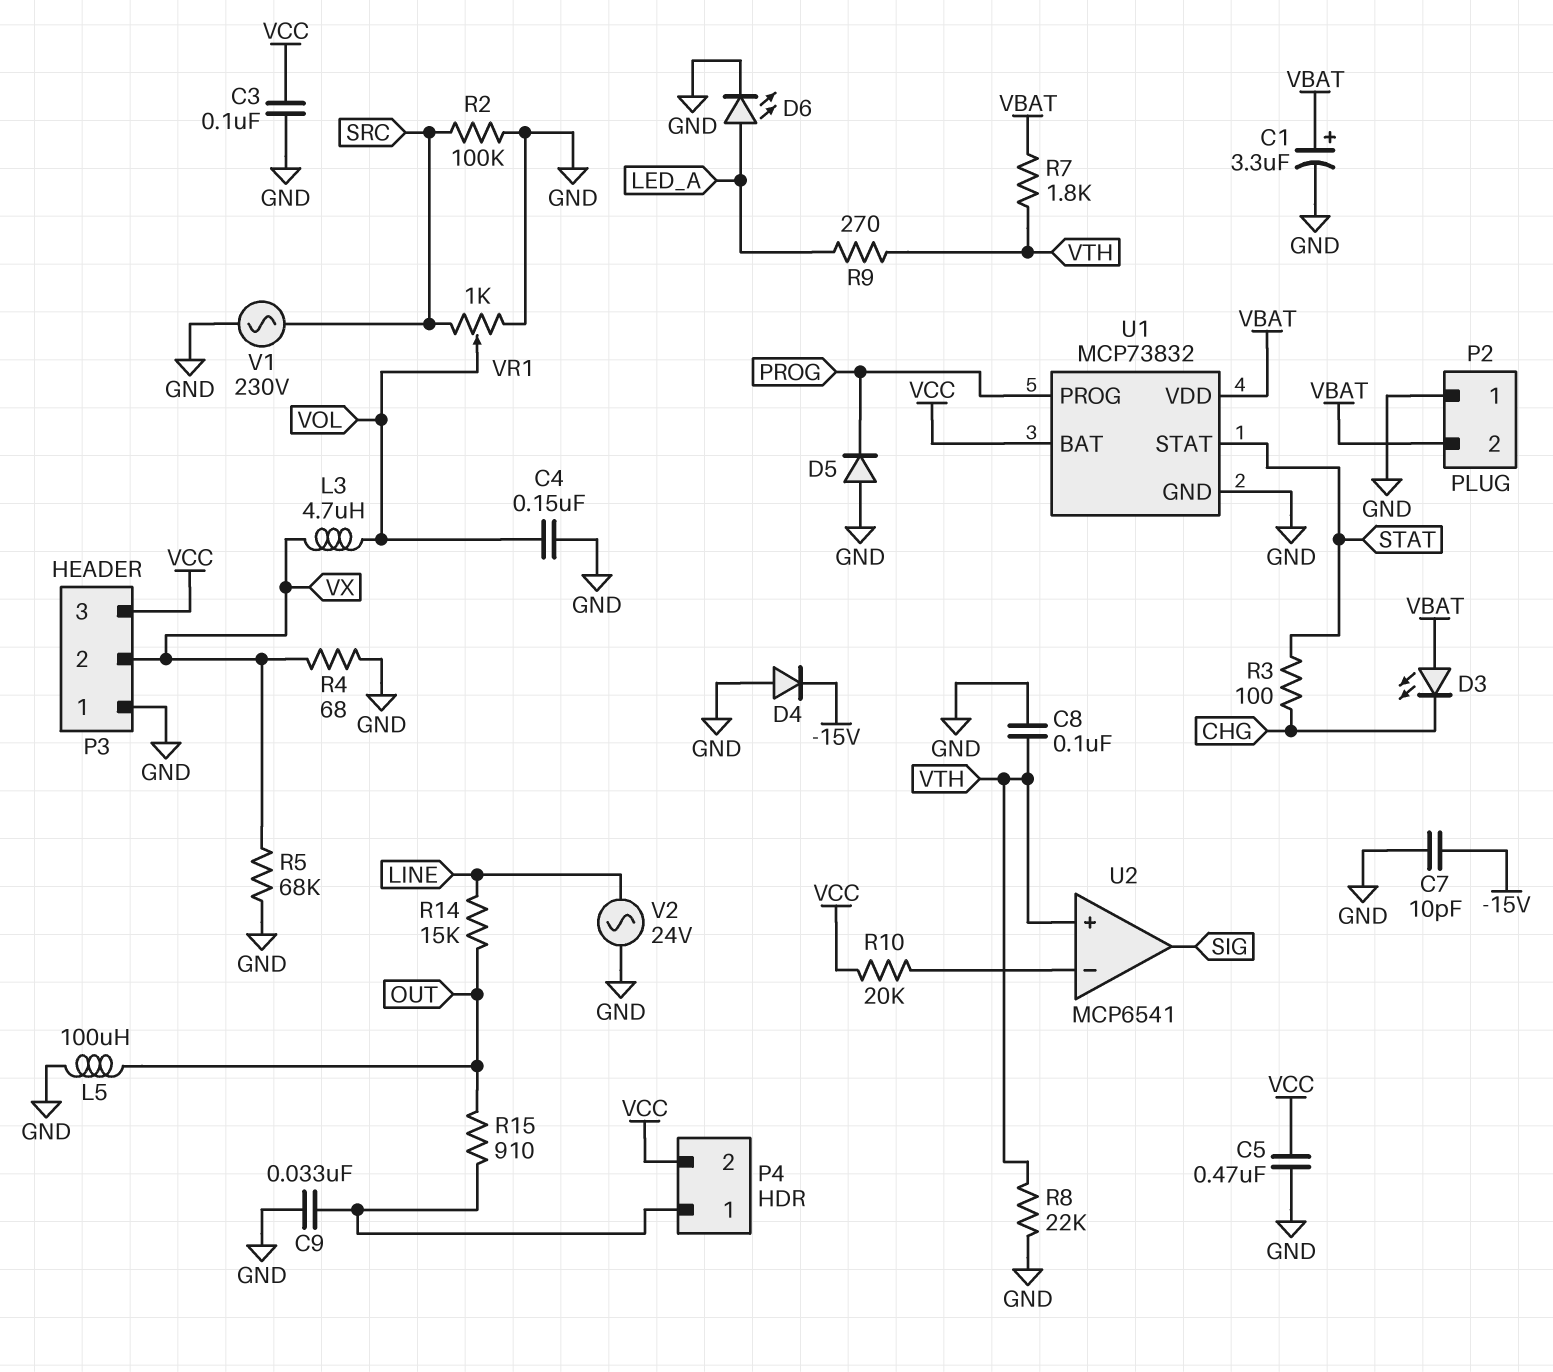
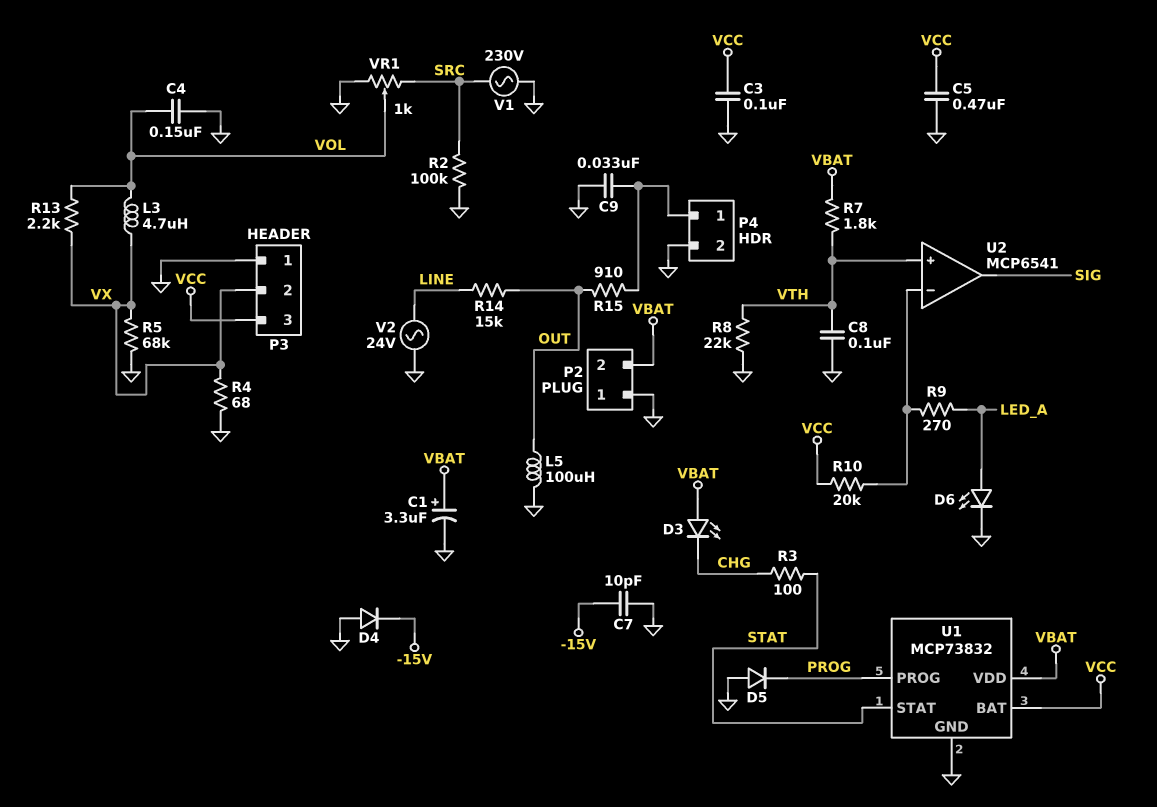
P4 pin 2: VCC -> GND
R9: 270 (LED_A, VTH) -> 270 (LED_A, U2/in-)
R13: none -> 2.2k (VOL, VX)

